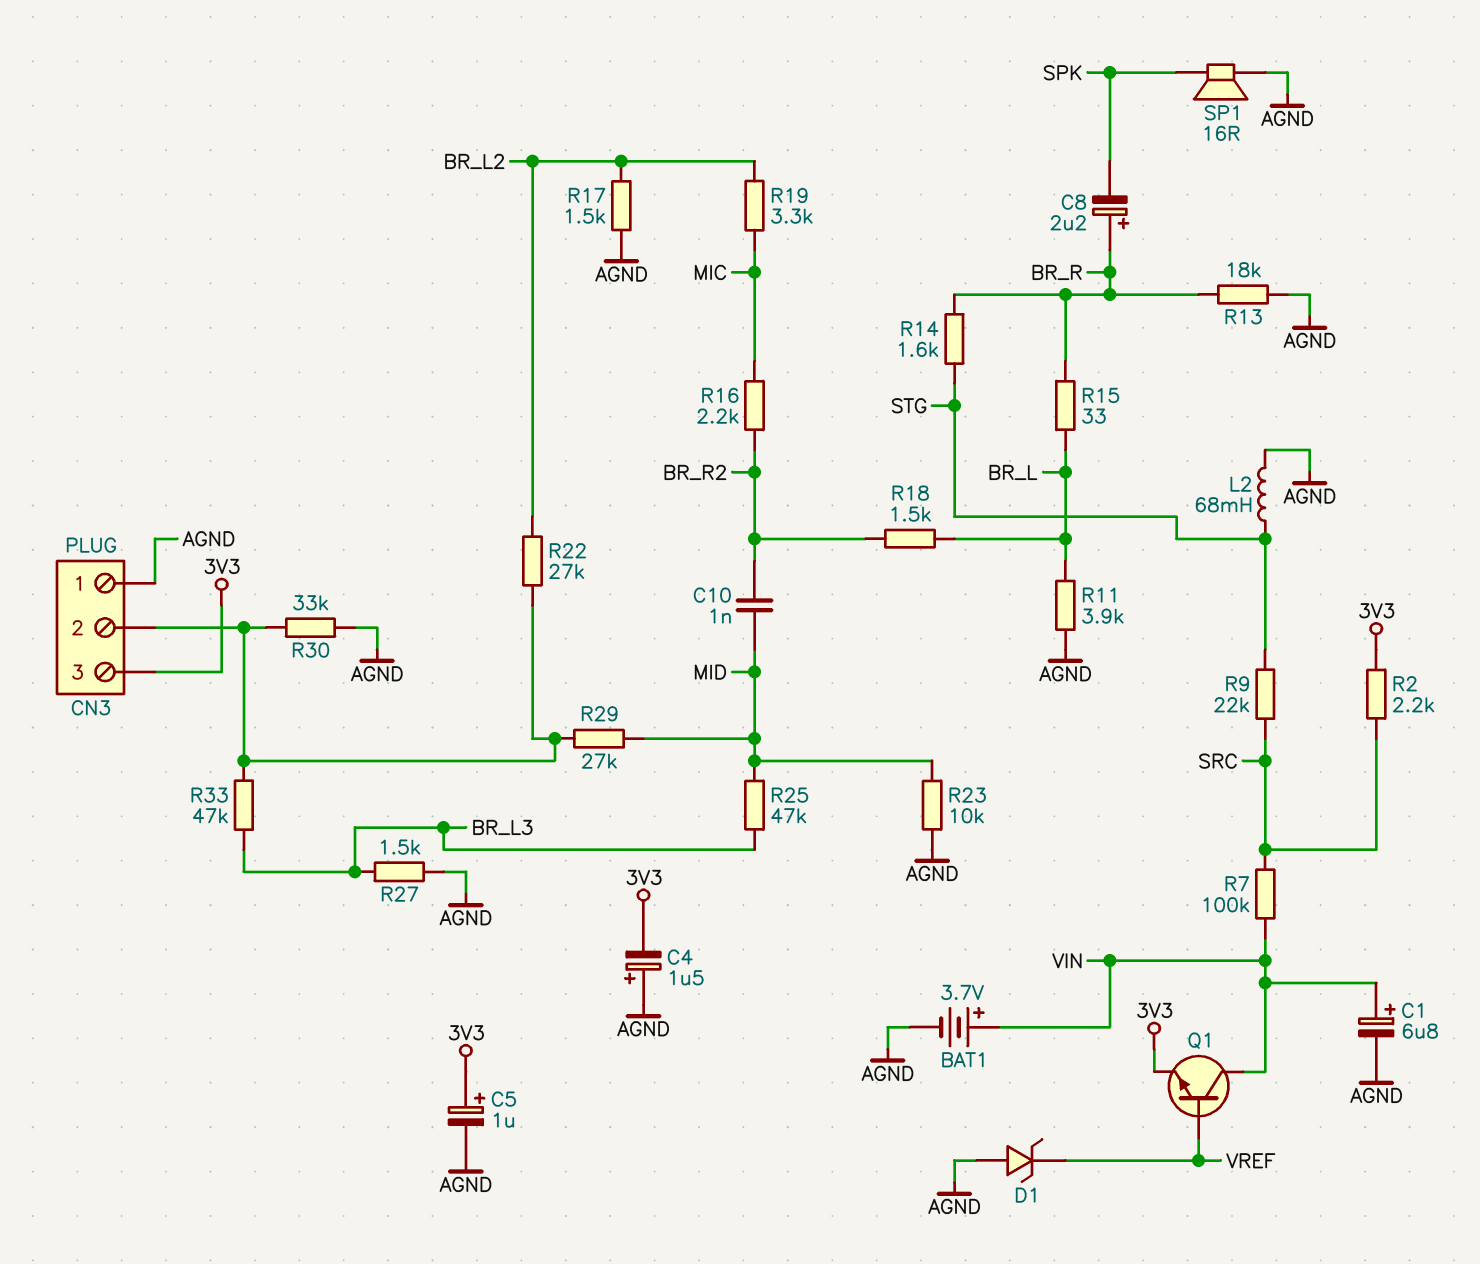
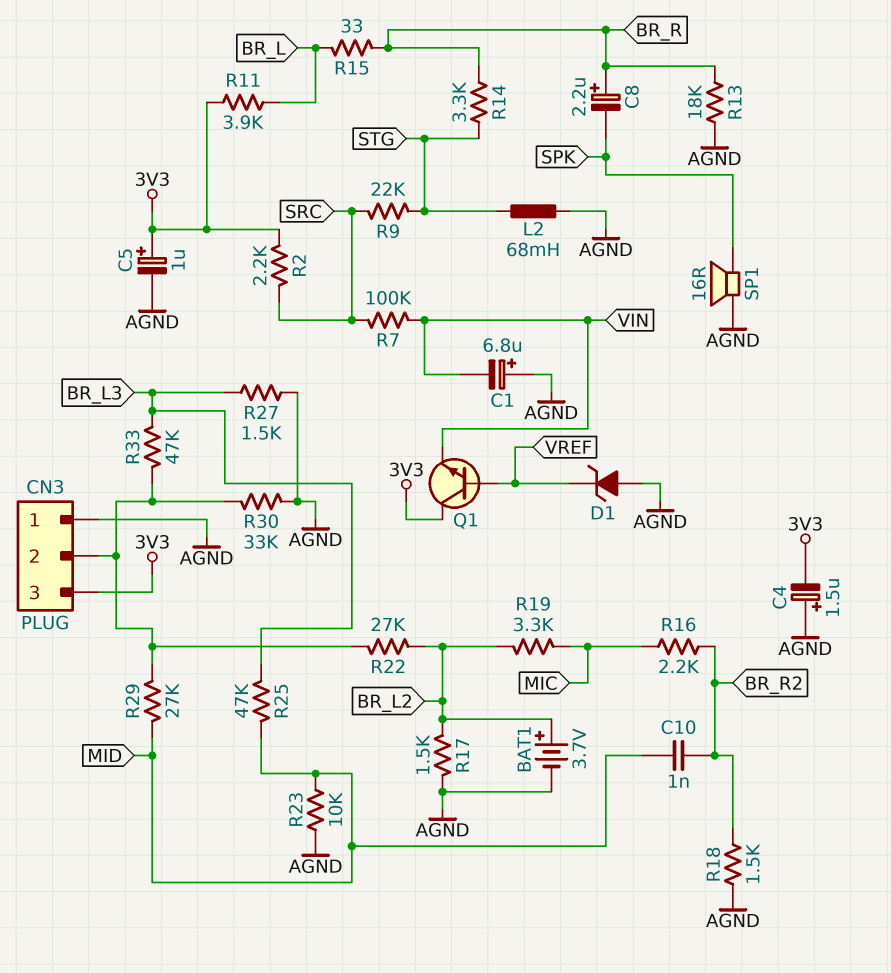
BAT1: 3.7V (plus VIN, minus AGND) -> 3.7V (plus BR_L2, minus AGND)
C1: 6.8uF (plus VIN, minus AGND) -> 6.8uF (plus AGND, minus VIN)
Q1: NPN (B VREF, C VIN, E 3V3) -> NPN (B VREF, C 3V3, E VIN)
R11: 3.9k (AGND, BR_L) -> 3.9k (3V3, BR_L)
R14: 1.6k (BR_R, STG) -> 3.3k (BR_R, STG)
R18: 1.5k (BR_L, BR_R2) -> 1.5k (AGND, BR_R2)

